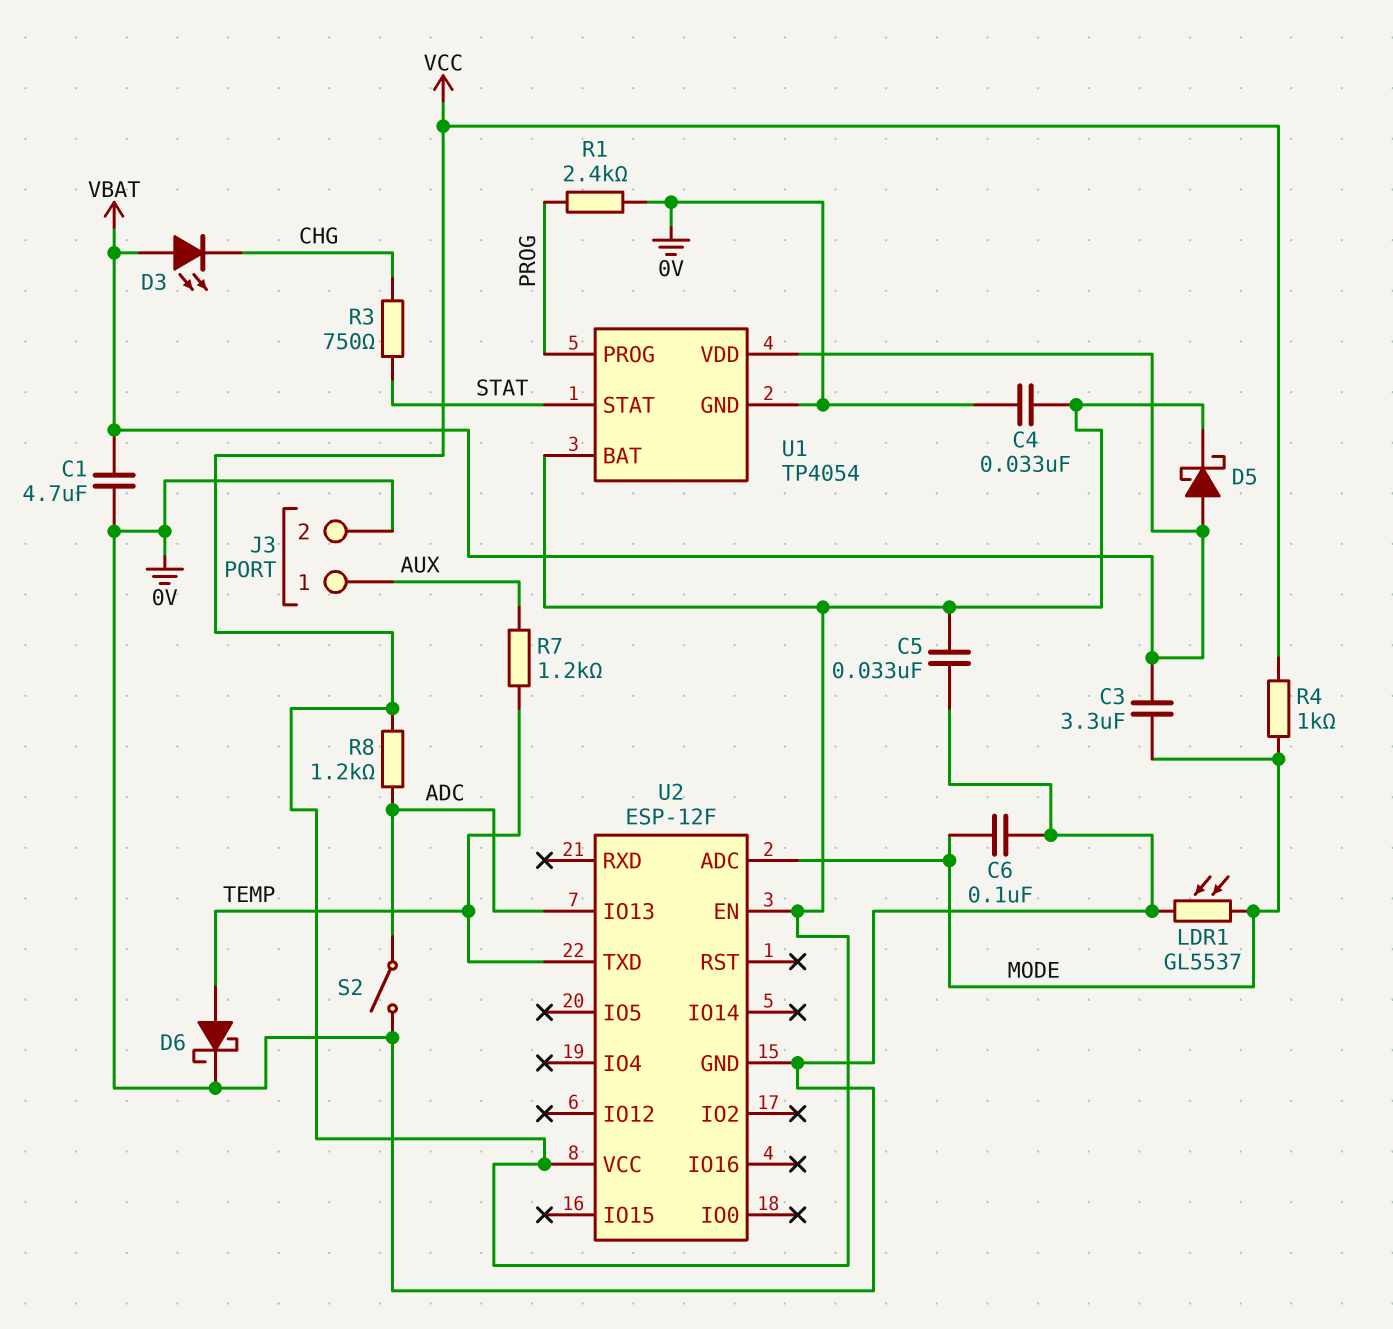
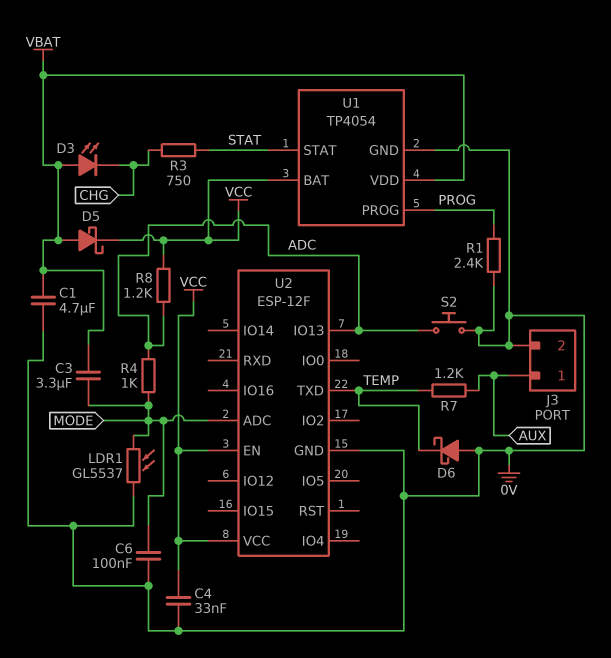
C5: 33nF (0V, VCC) -> none
D6: schottky (A TEMP, K 0V) -> schottky (A 0V, K TEMP)
R4: 1k (MODE, VCC) -> 1k (ADC, MODE)
S2: switch (0V, ADC) -> button (0V, ADC)

